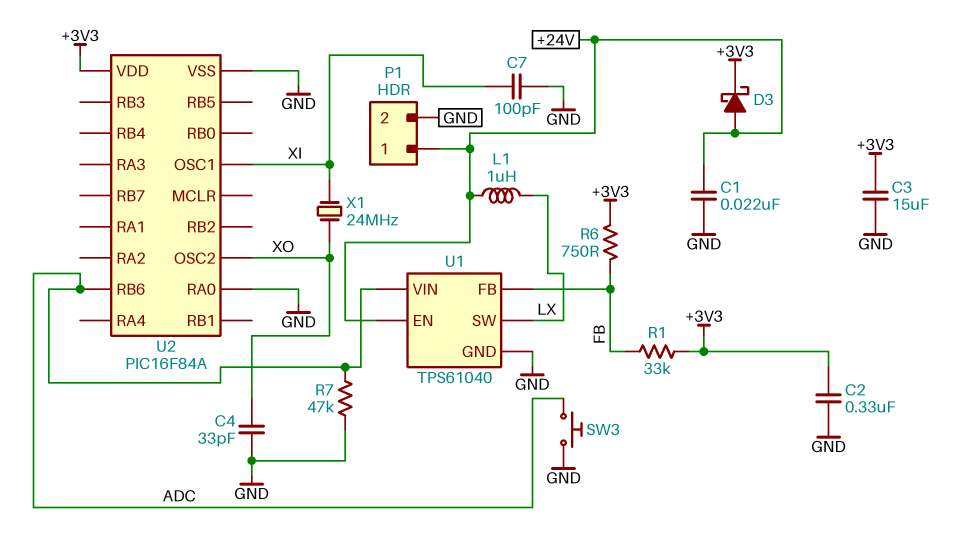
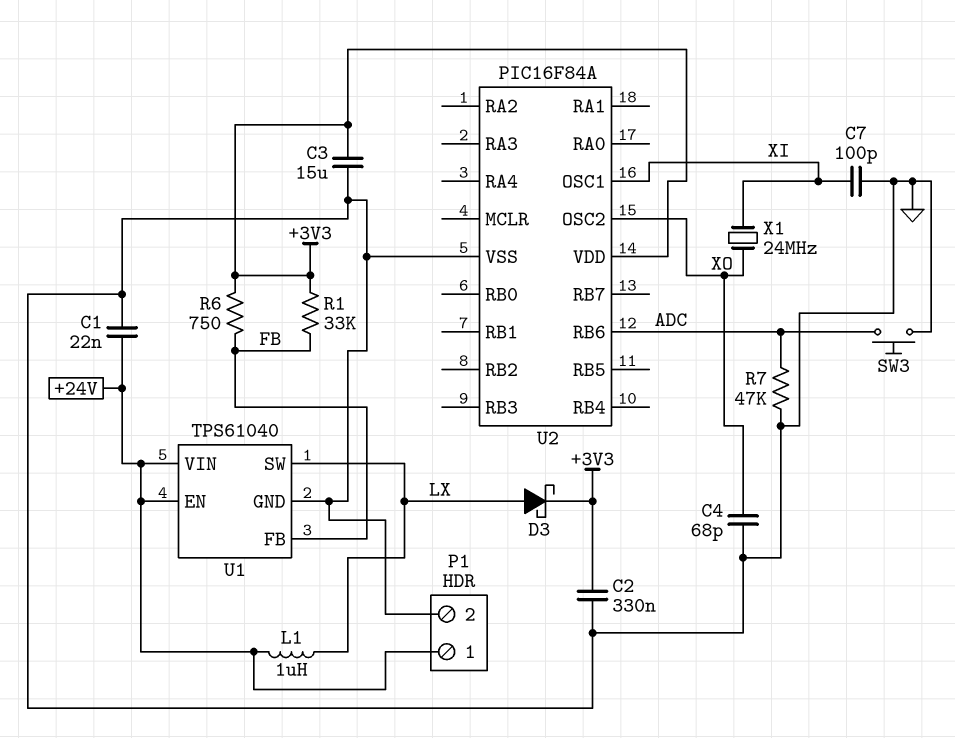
C4: 33pF (GND, XO) -> 68pF (GND, XO)
D3: schottky (A +24V, K +3V3) -> schottky (A LX, K +3V3)
U1 pin VIN: ADC -> +24V
U2 pin RA0: GND -> none

